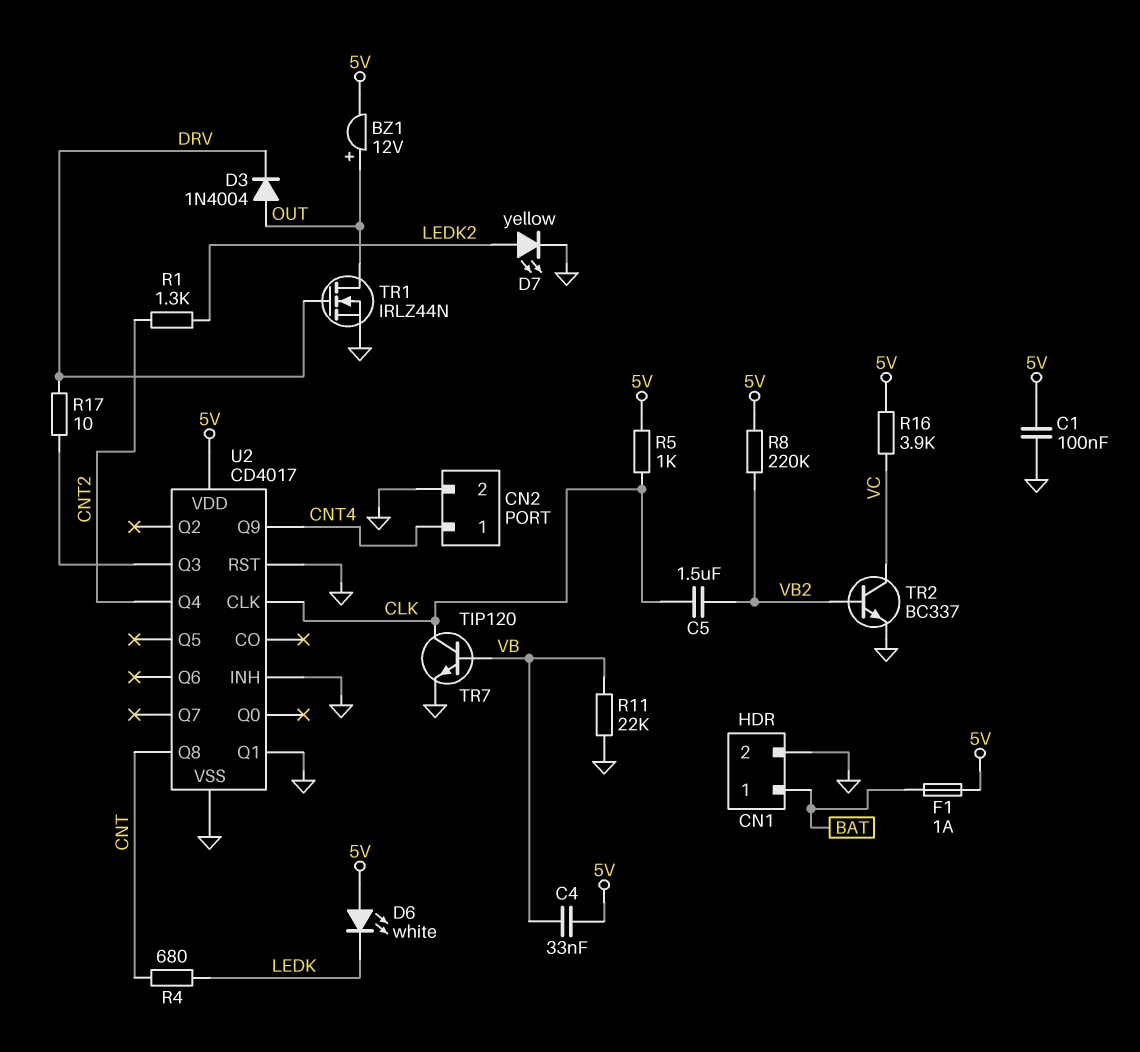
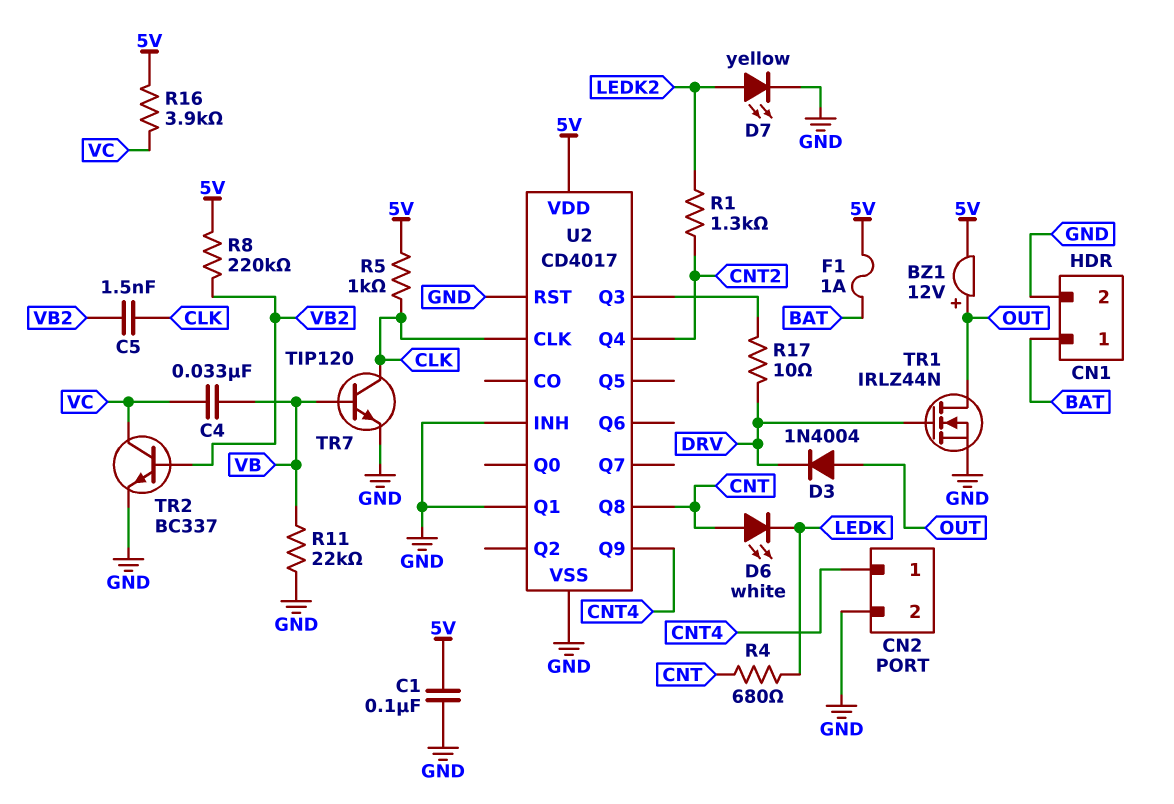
C4: 33nF (5V, VB) -> 33nF (VB, VC)
C5: 1.5uF (CLK, VB2) -> 1.5nF (CLK, VB2)
D6: LED white (A 5V, K LEDK) -> LED white (A CNT, K LEDK)

